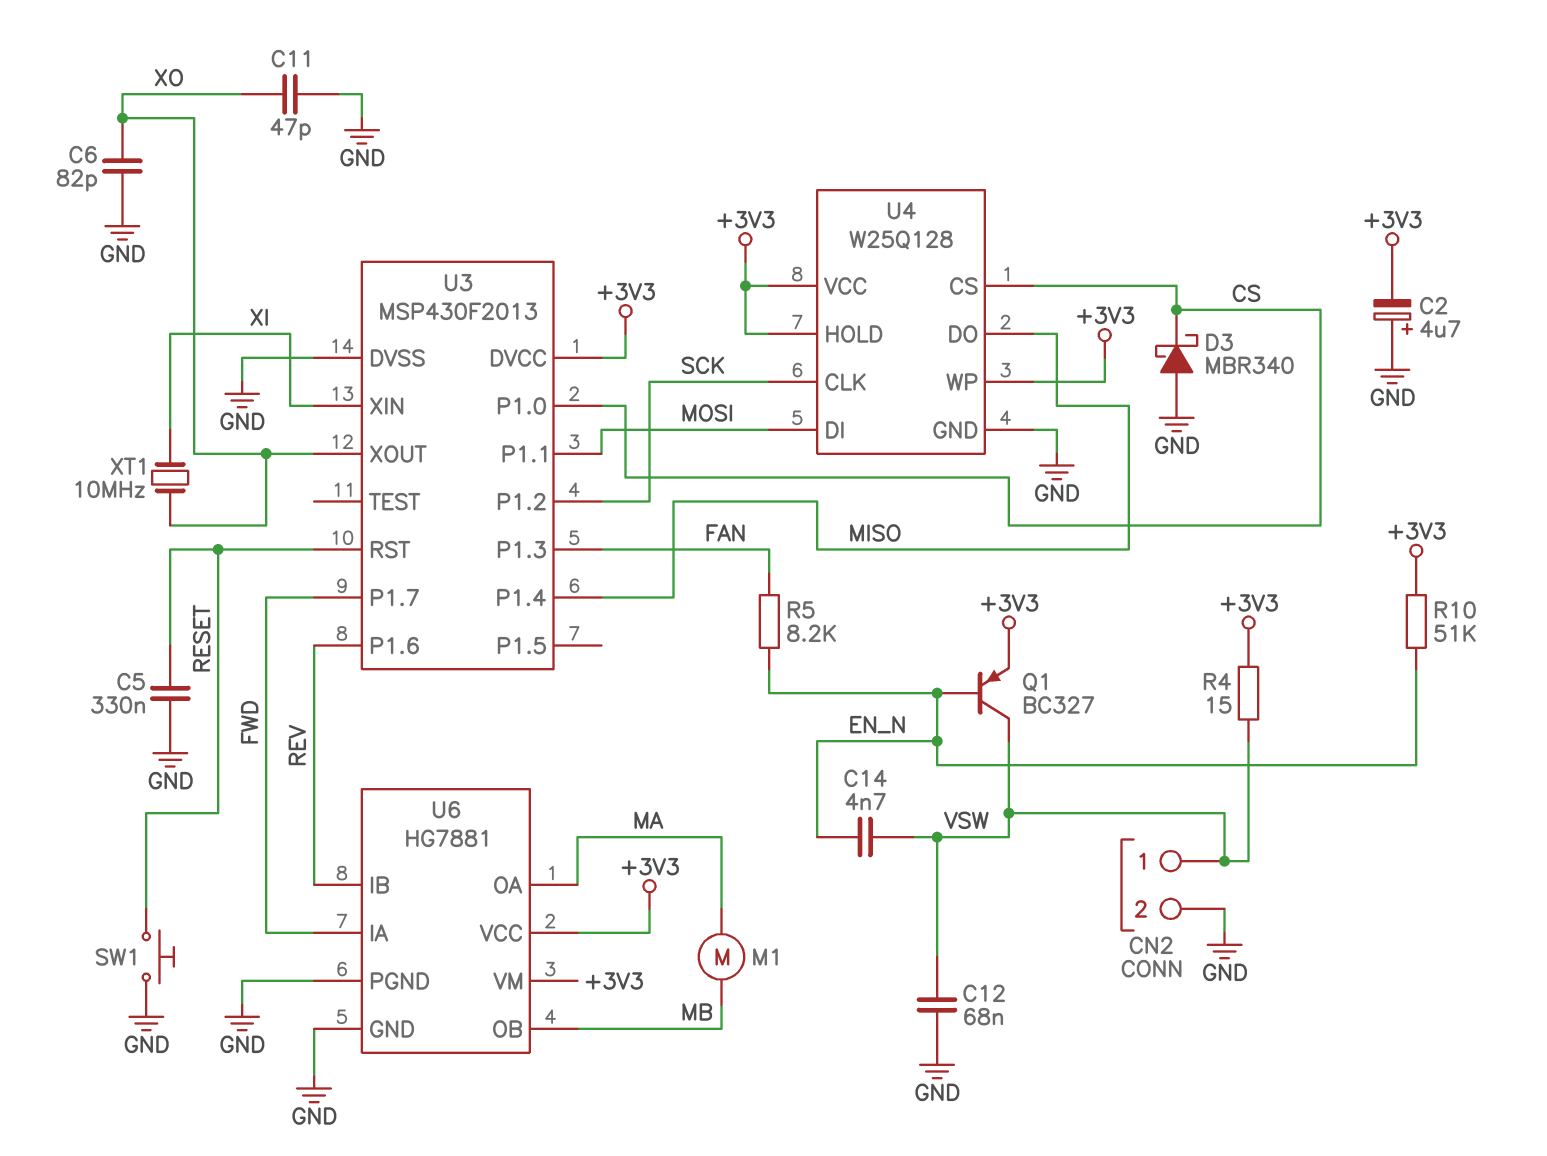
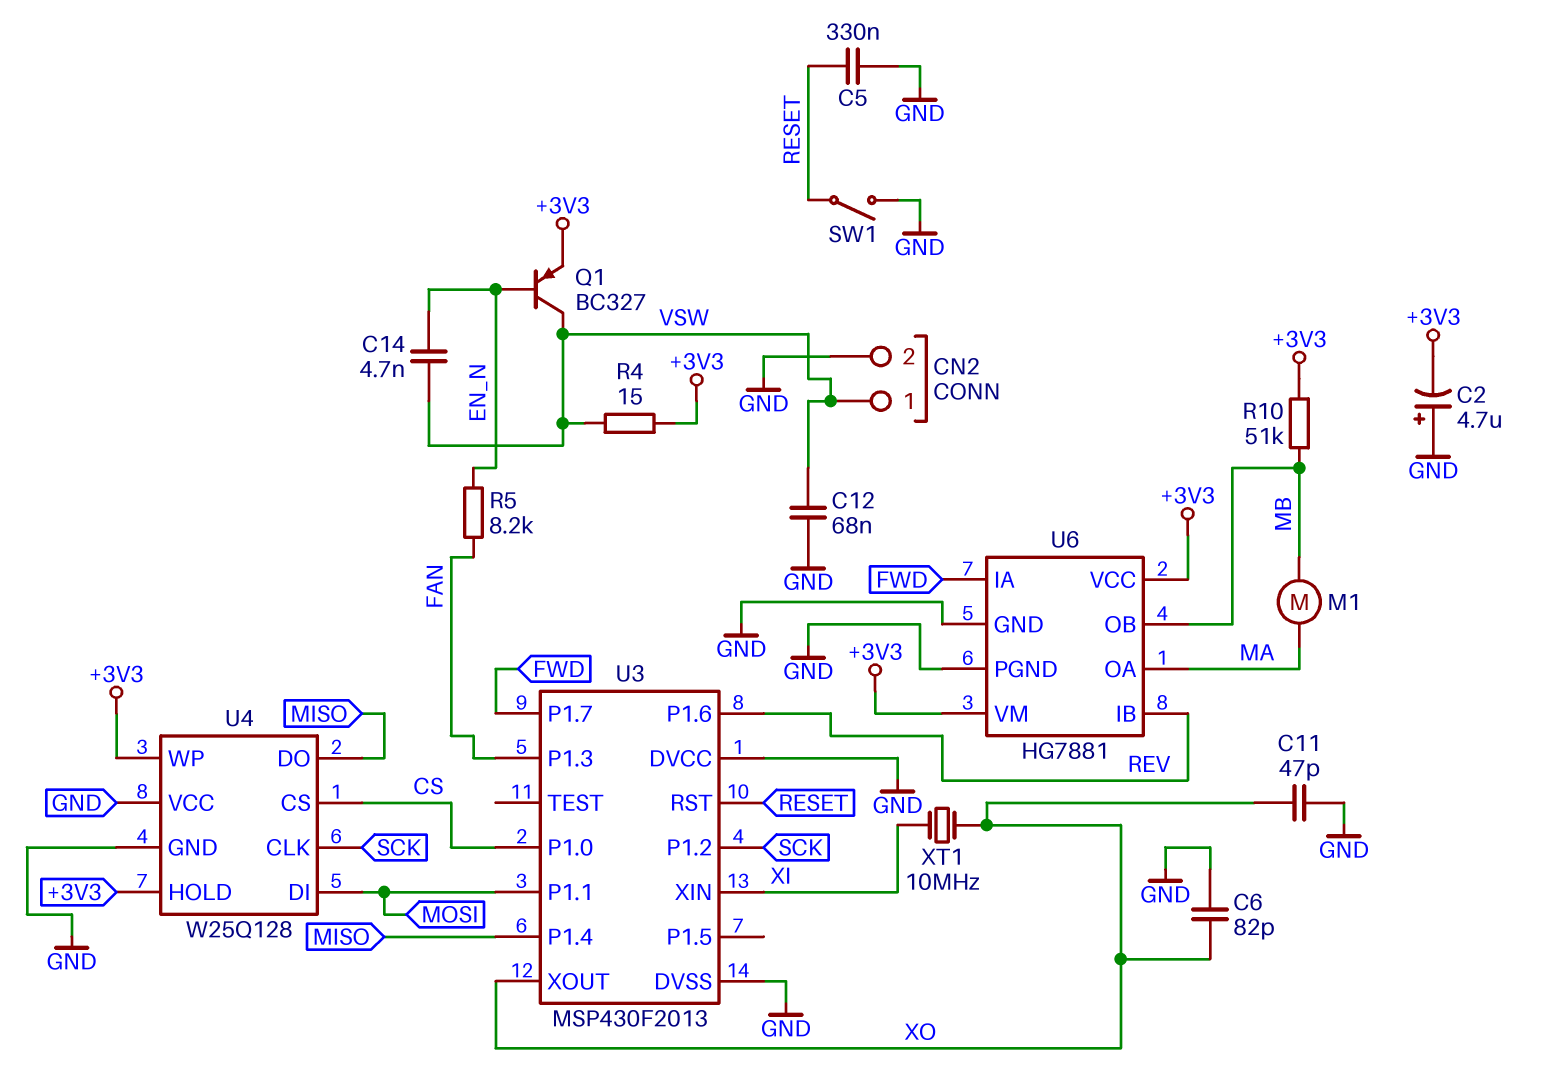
D3: schottky MBR340 (A GND, K CS) -> none
R10: 51k (+3V3, EN_N) -> 51k (+3V3, MB)
SW1: button (GND, RESET) -> switch (GND, RESET)
U3 pin DVCC: +3V3 -> GND
U4 pin VCC: +3V3 -> GND

